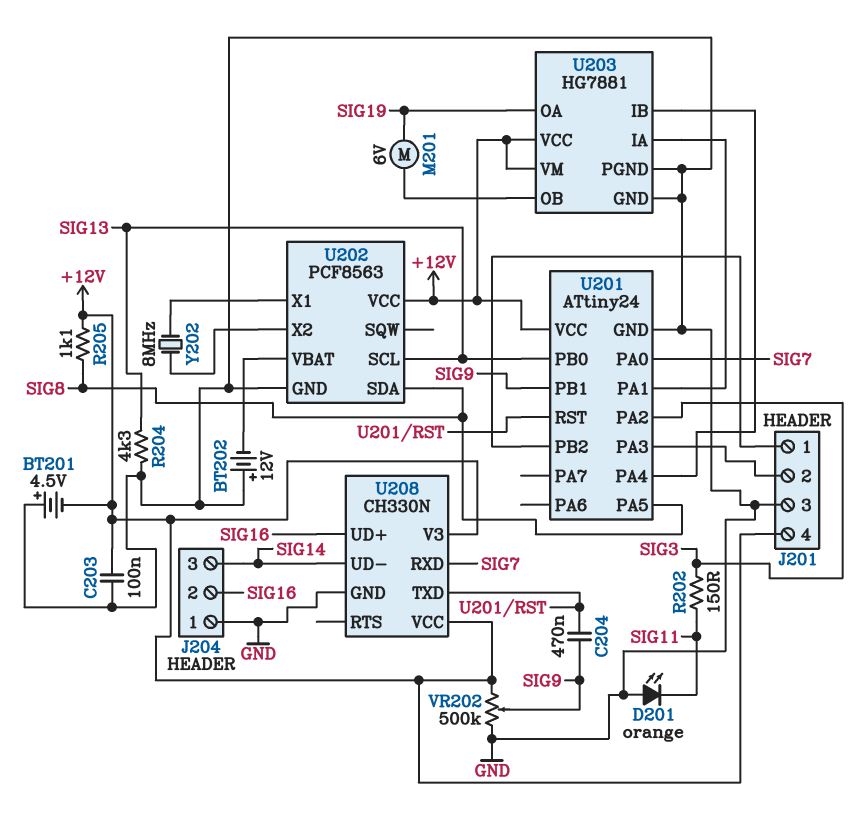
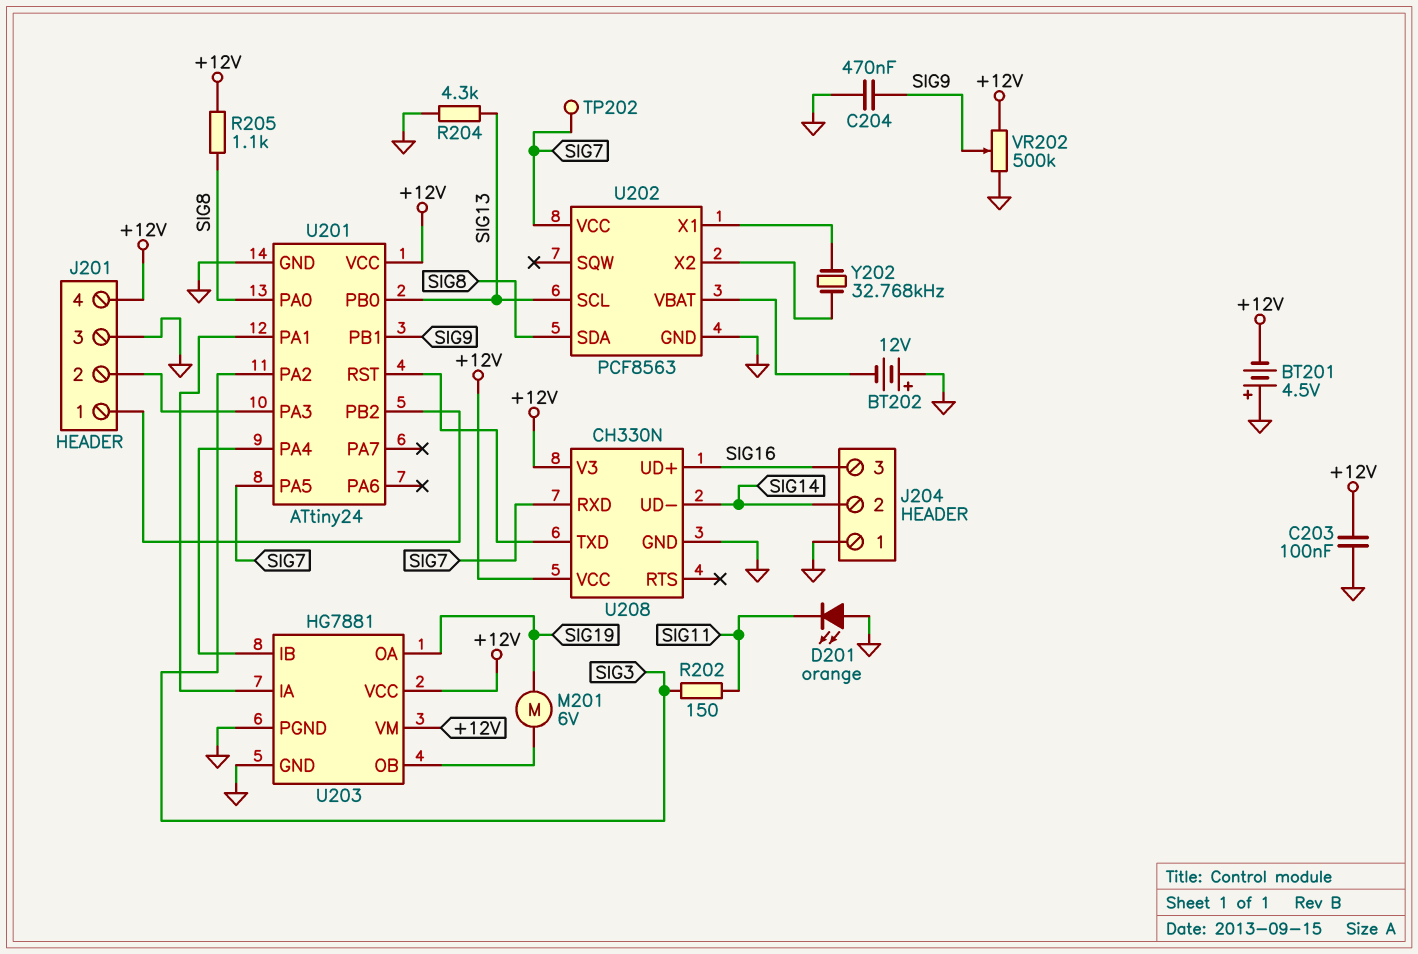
C204: 470nF (SIG9, U201/RST) -> 470nF (GND, SIG9)
J204 pin 2: SIG16 -> SIG14
J204 pin 3: SIG14 -> SIG16
TP202: none -> test point (SIG7)
U201 pin PA0: SIG7 -> SIG8
U201 pin PA5: SIG8 -> SIG7
U202 pin VCC: +12V -> SIG7
Y202: 8MHz (U202/X1, U202/X2) -> 32.768kHz (U202/X1, U202/X2)

